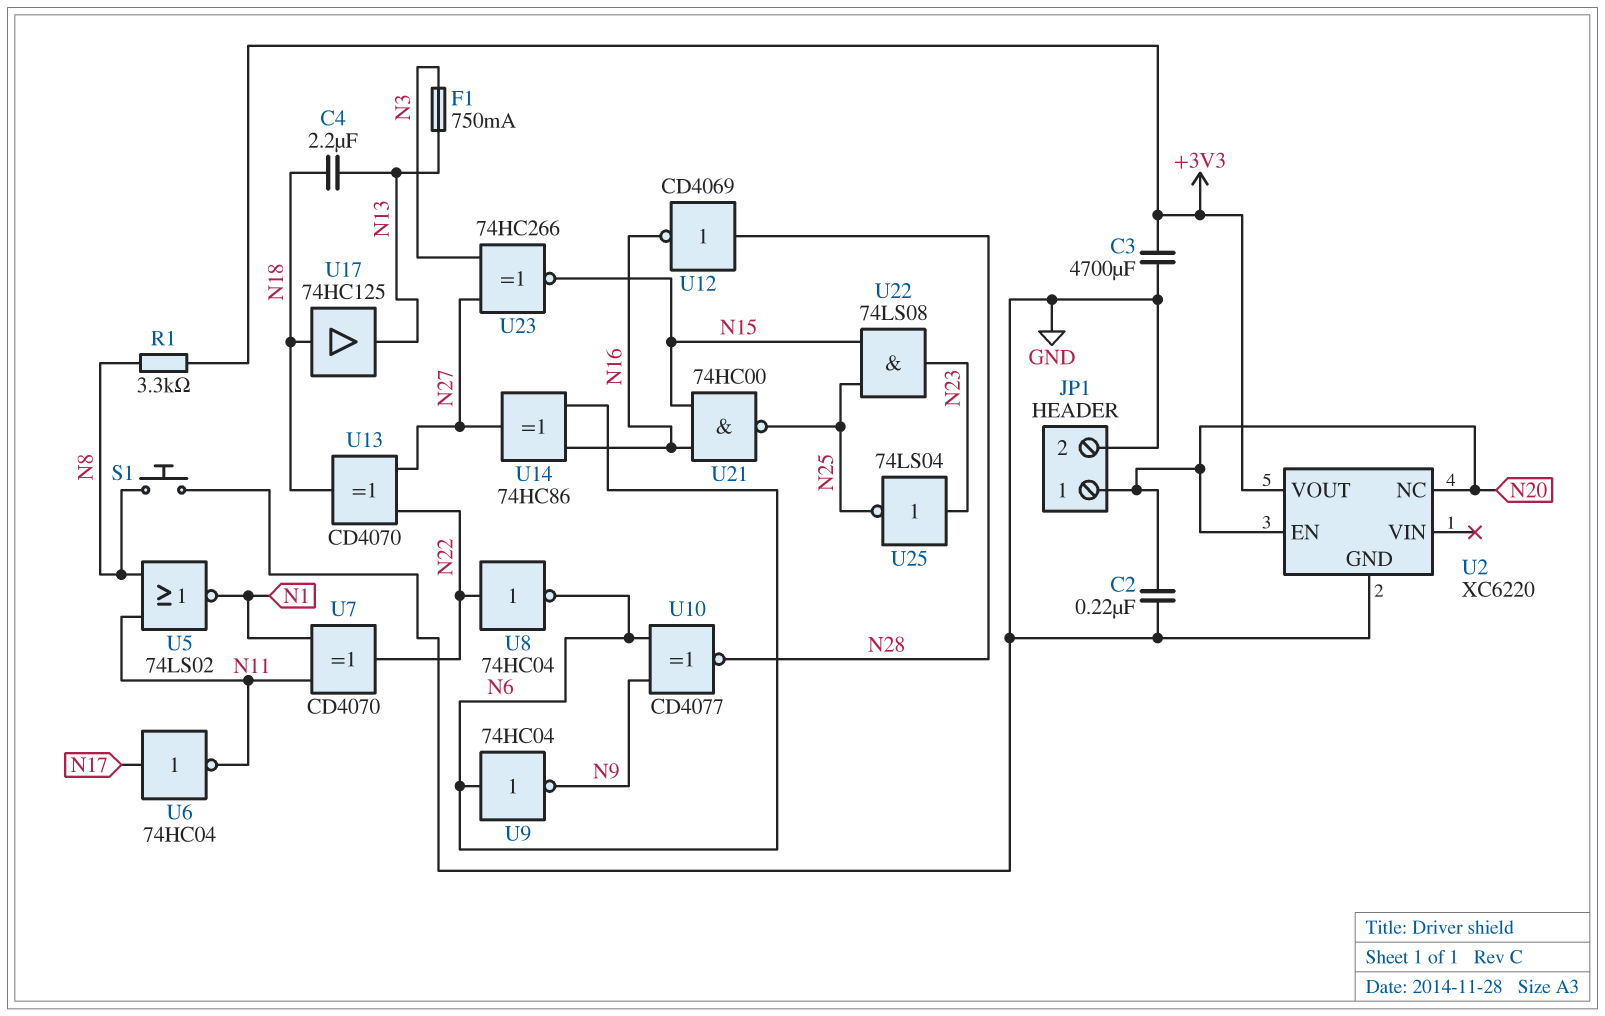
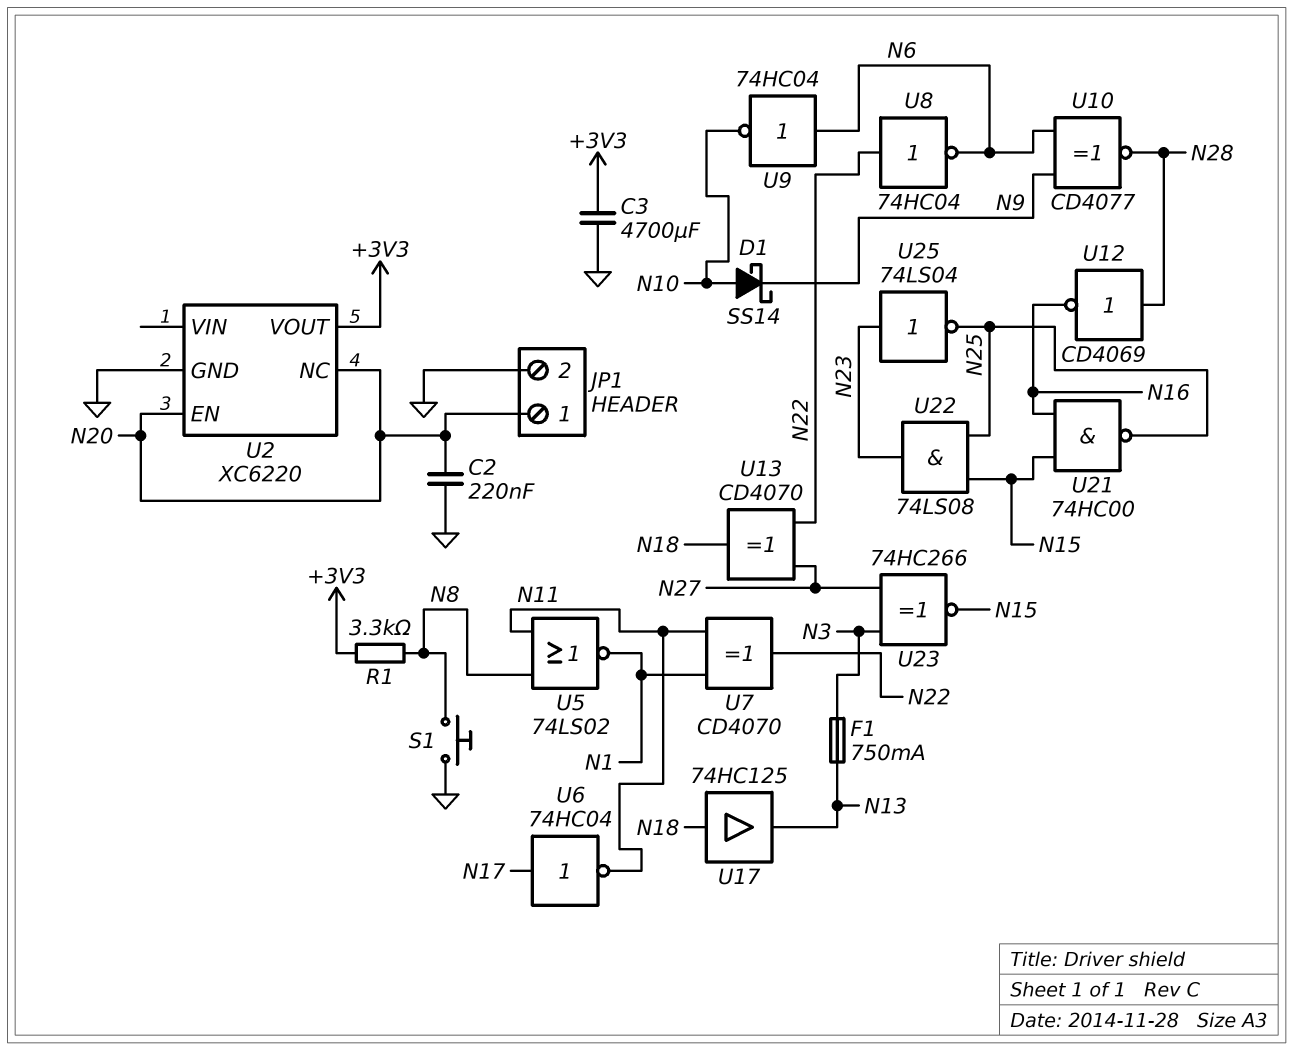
C4: 2.2uF (N13, N18) -> none
D1: none -> schottky SS14 (A N10, K N9)
U9: NOT 74HC04 (in N6, out N9) -> NOT 74HC04 (in N6, out N10)
U14: XOR 74HC86 (in N6, in N16, out N27) -> none

